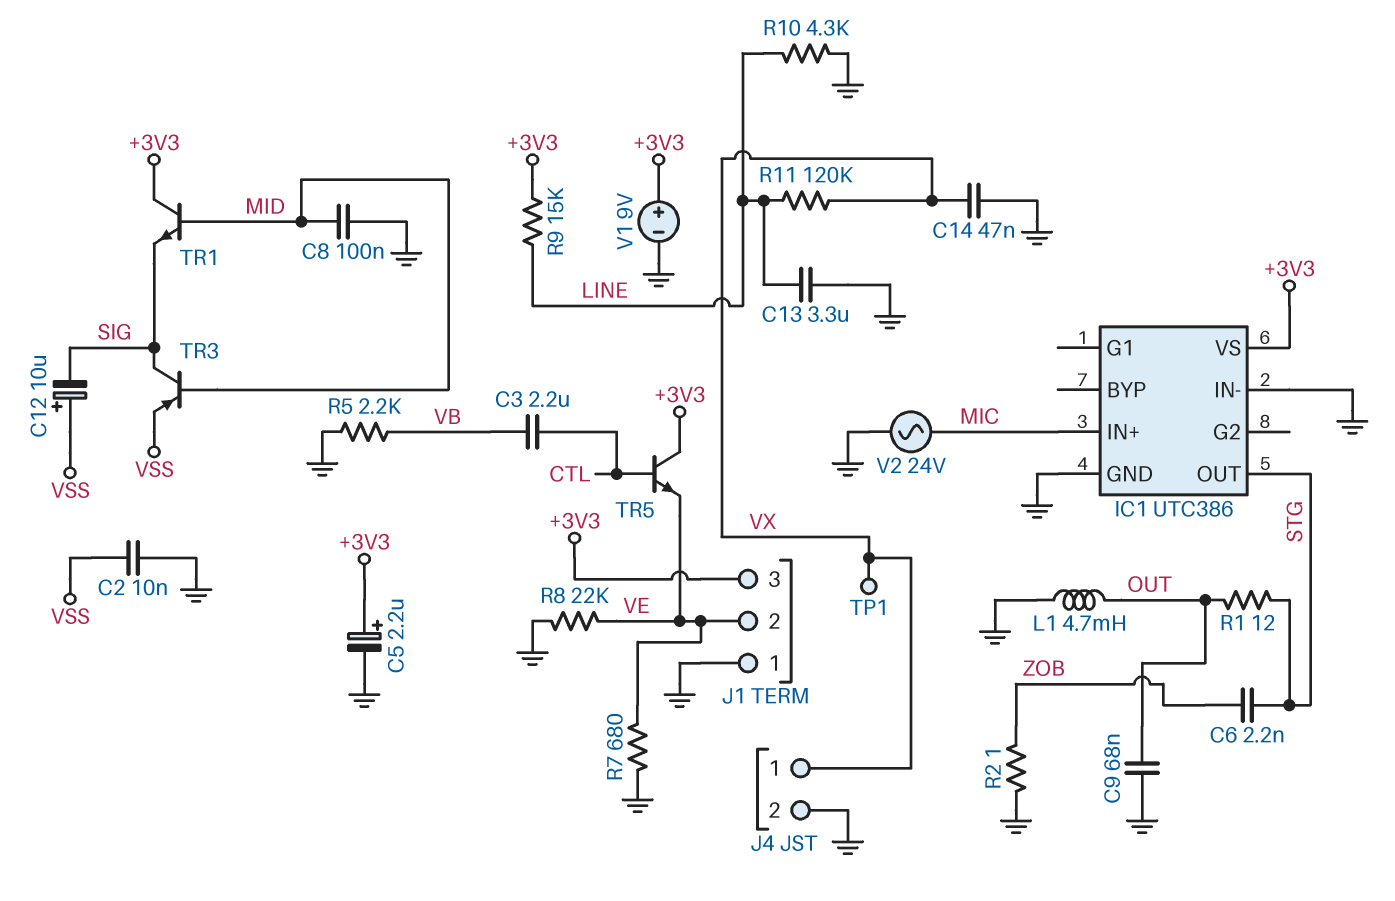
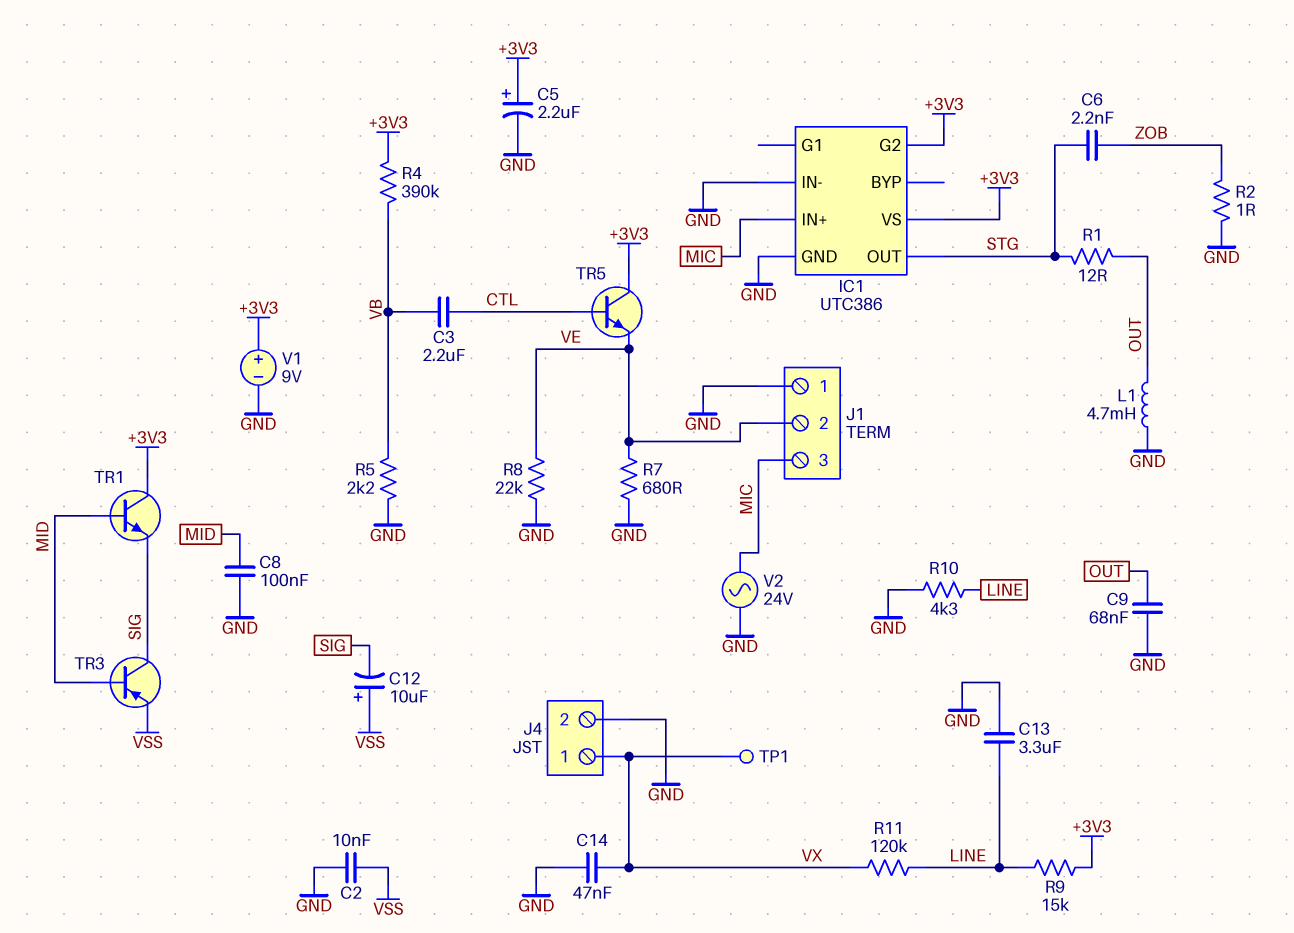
IC1 pin G2: none -> +3V3
J1 pin 3: +3V3 -> MIC
R4: none -> 390k (+3V3, VB)

